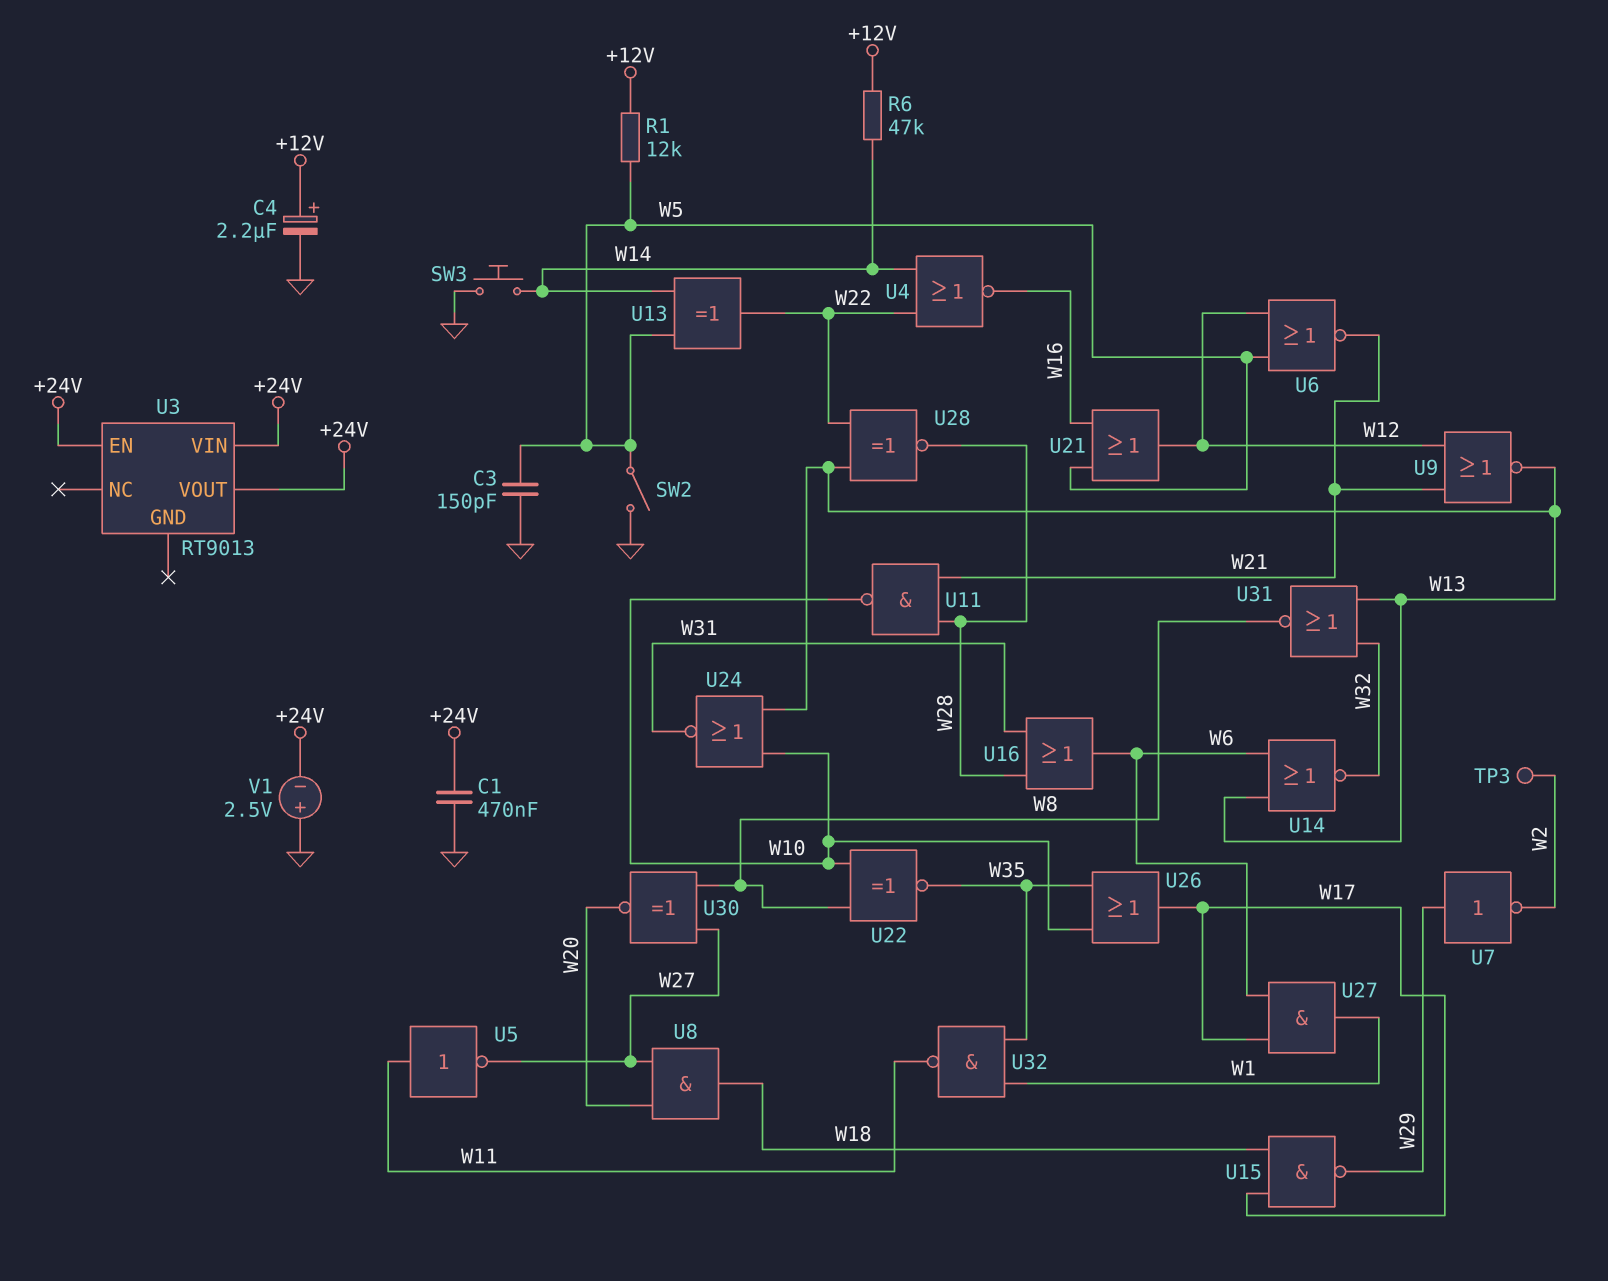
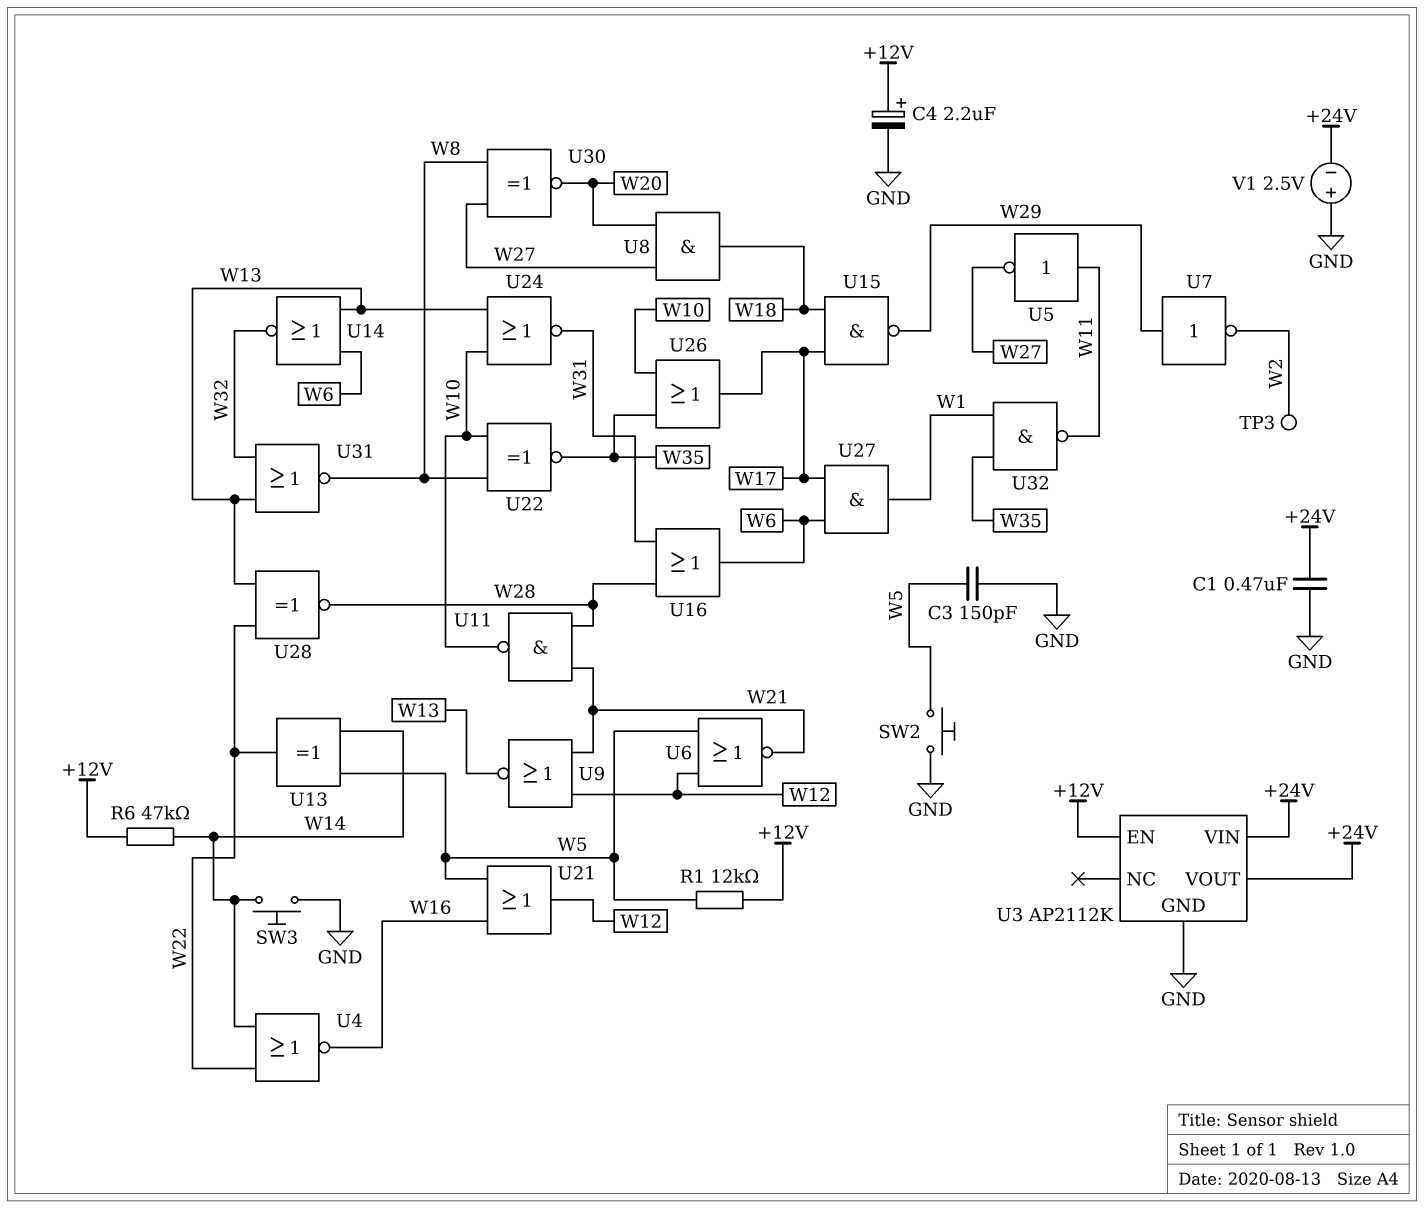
SW2: switch (GND, W5) -> button (GND, W5)
U3: RT9013 -> AP2112K
U3 pin EN: +24V -> +12V
U3 pin GND: none -> GND

